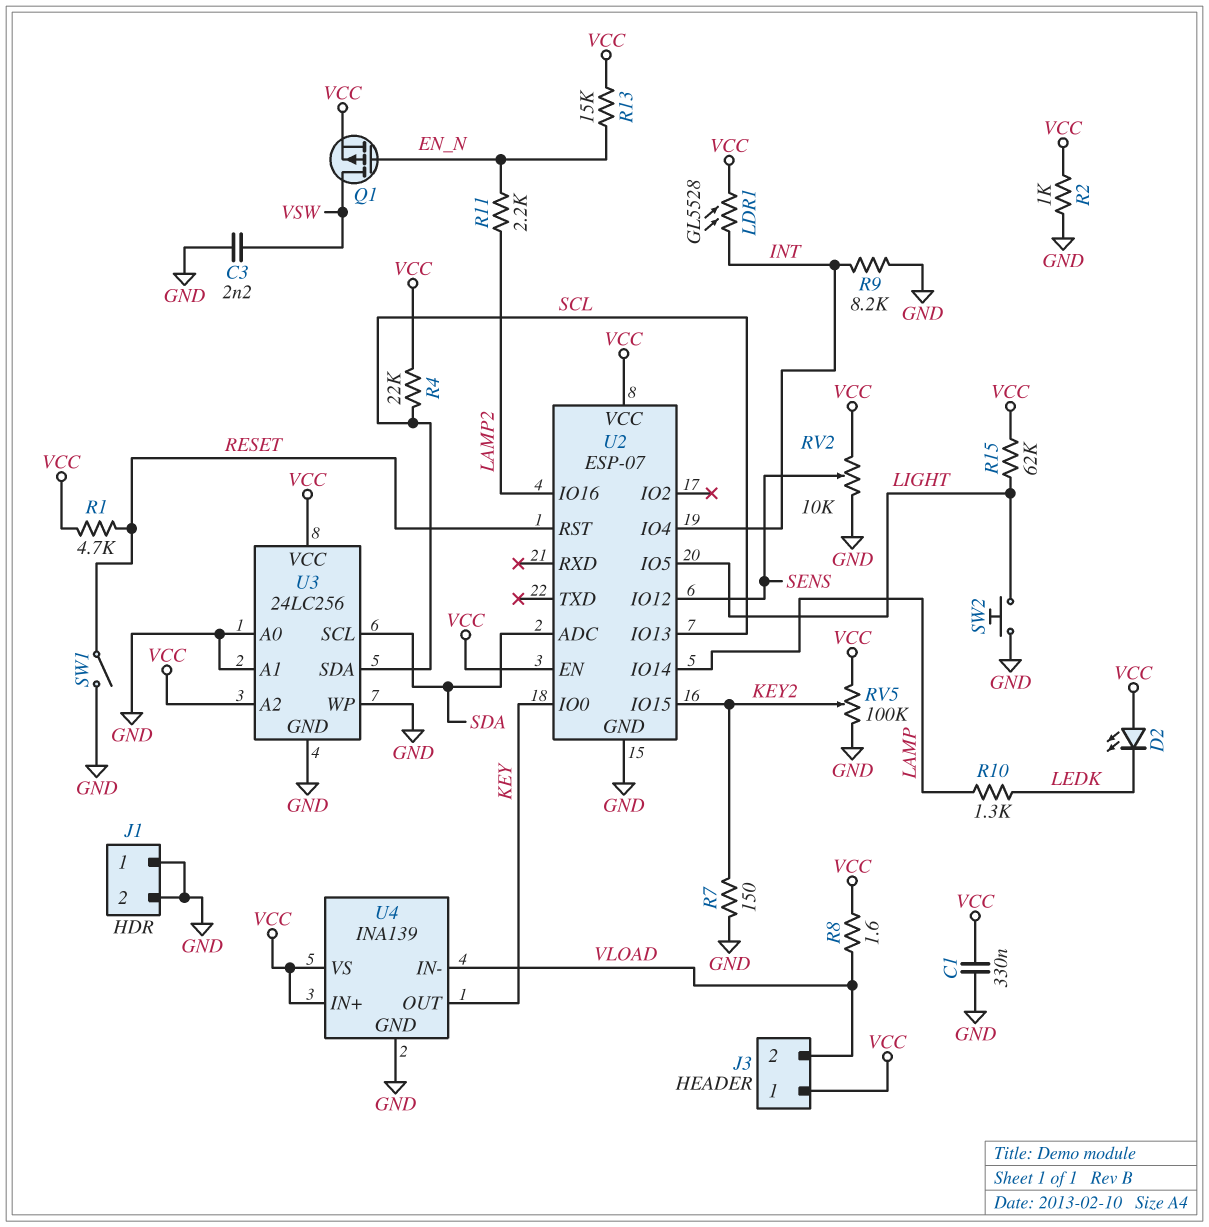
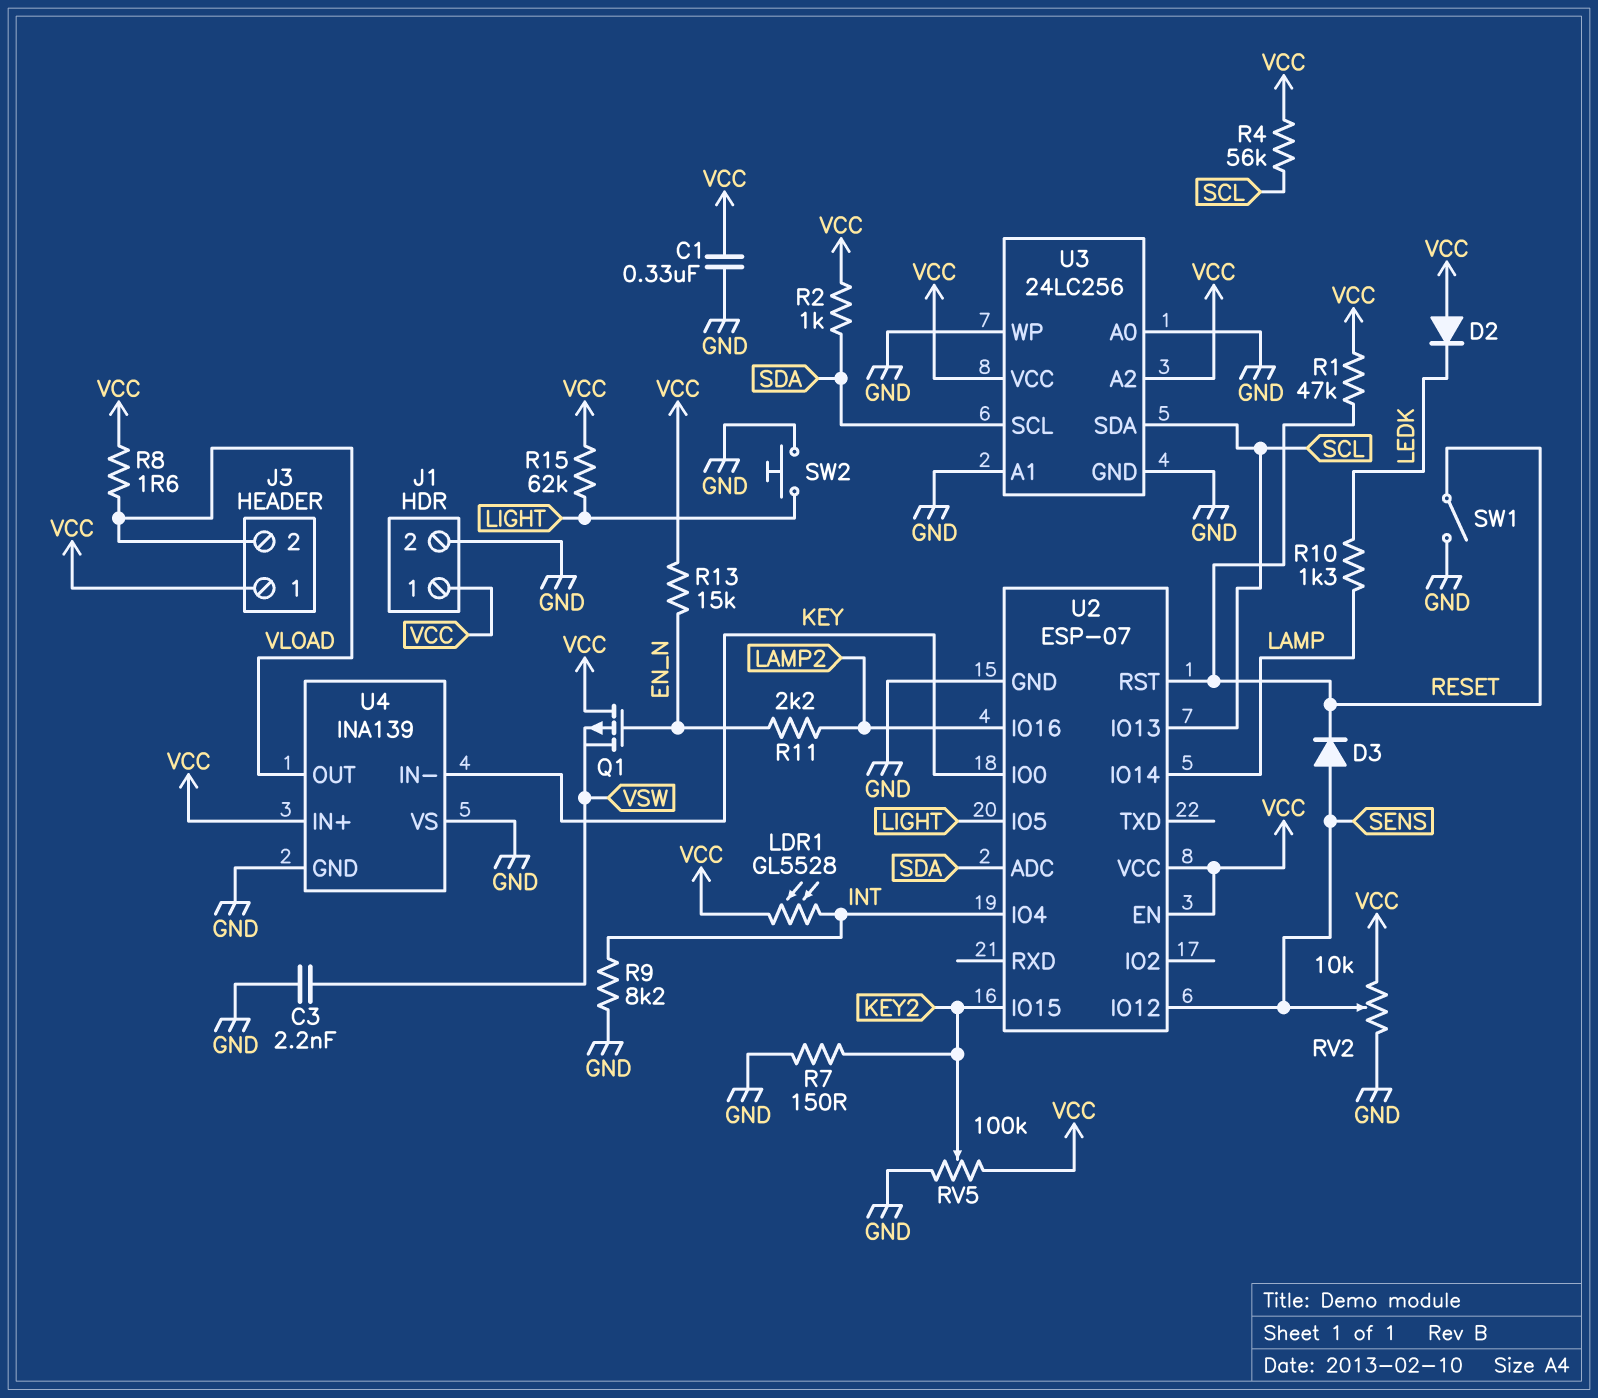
D2: LED (A VCC, K LEDK) -> diode (A VCC, K LEDK)
D3: none -> diode (A SENS, K RESET)
J1 pin 1: GND -> VCC
Q1: PMOS (G EN_N, D VSW, S VCC) -> PMOS (G EN_N, D VCC, S VSW)
R1: 4.7k (RESET, VCC) -> 47k (RESET, VCC)
R2: 1k (GND, VCC) -> 1k (SDA, VCC)
R4: 22k (SCL, VCC) -> 56k (SCL, VCC)
U4 pin IN-: VLOAD -> KEY
U4 pin OUT: KEY -> VLOAD
U4 pin VS: VCC -> GND

